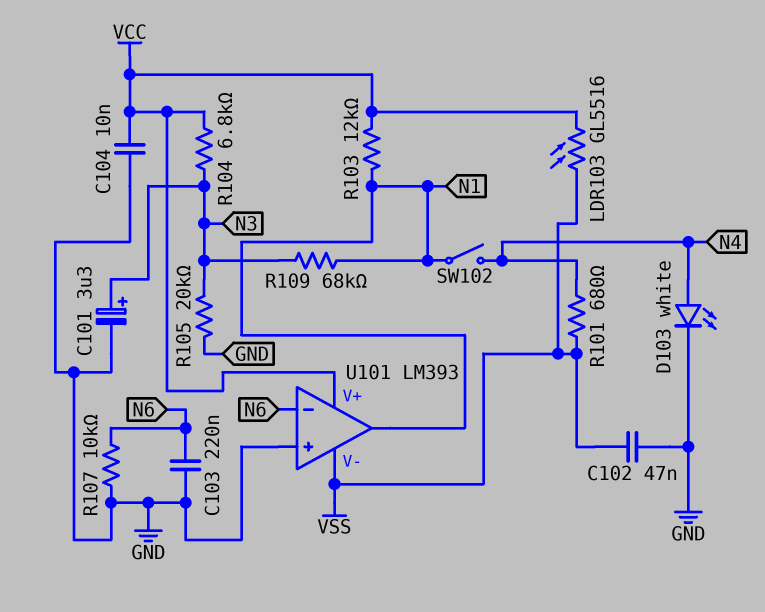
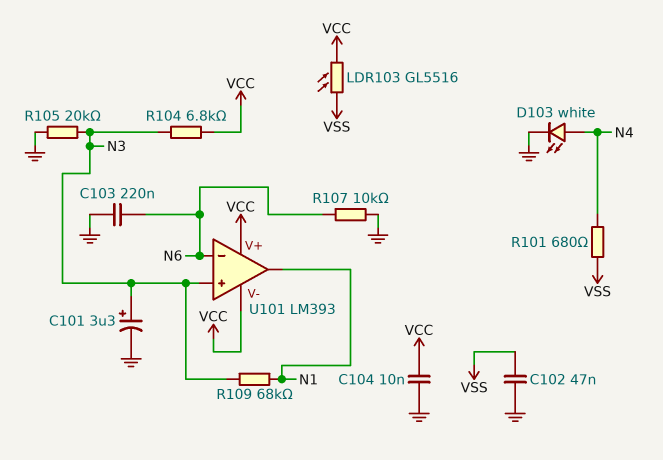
R103: 12k (N1, VCC) -> none
SW102: switch (N1, N4) -> none
U101 pin V-: VSS -> VCC
U101 pin in+: GND -> N3

